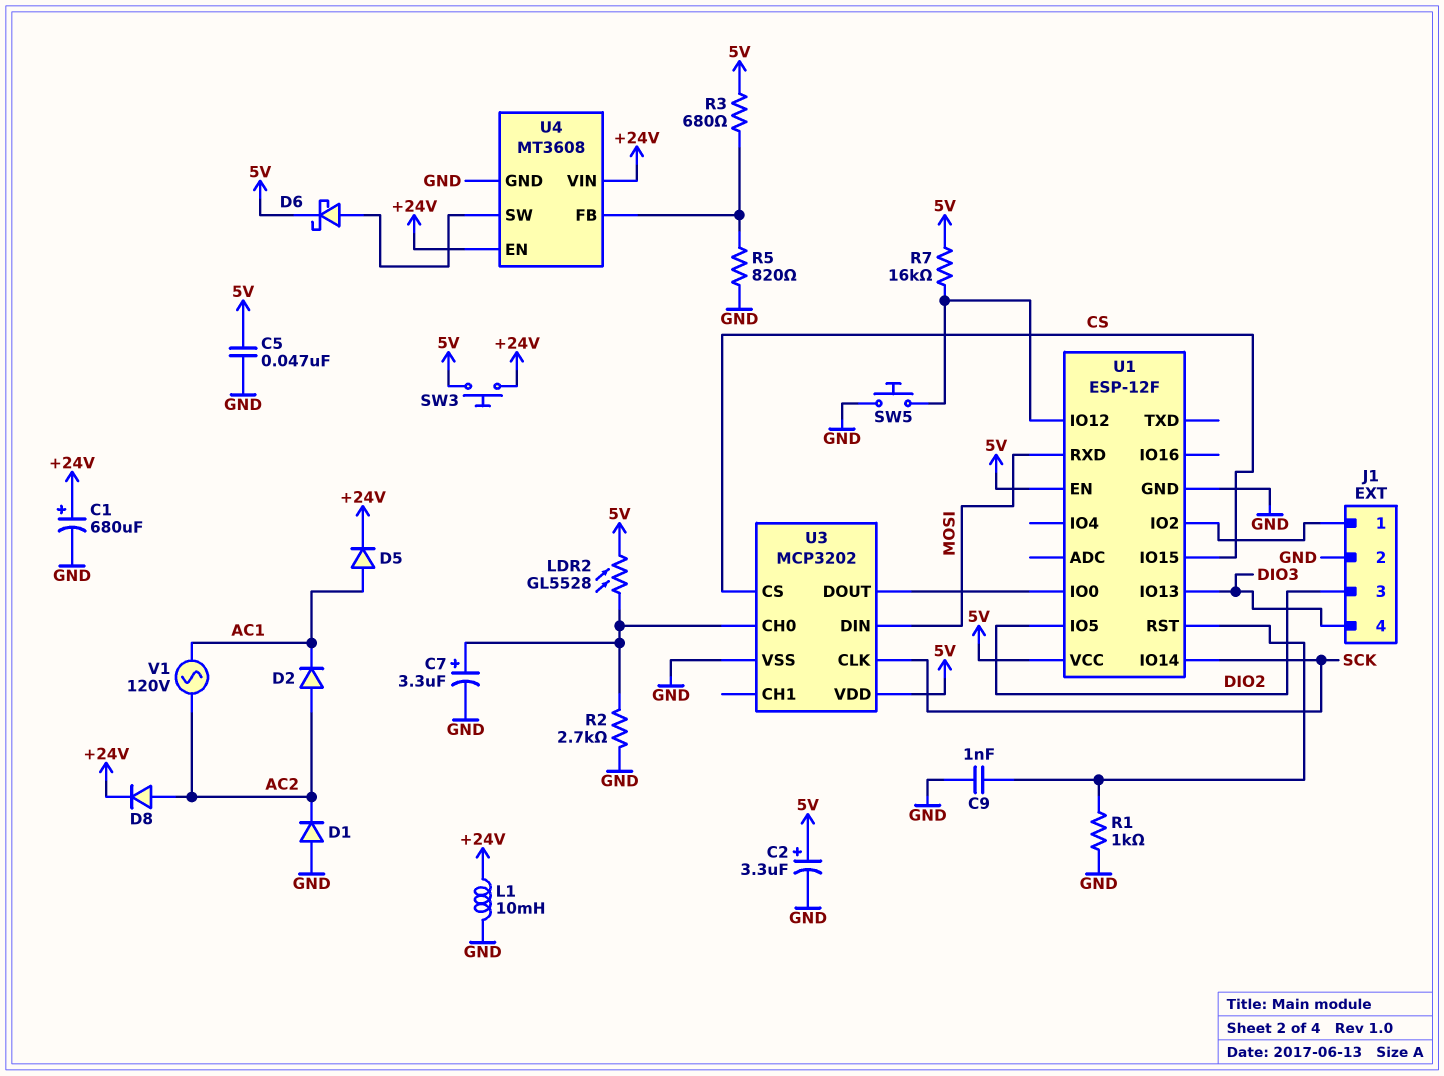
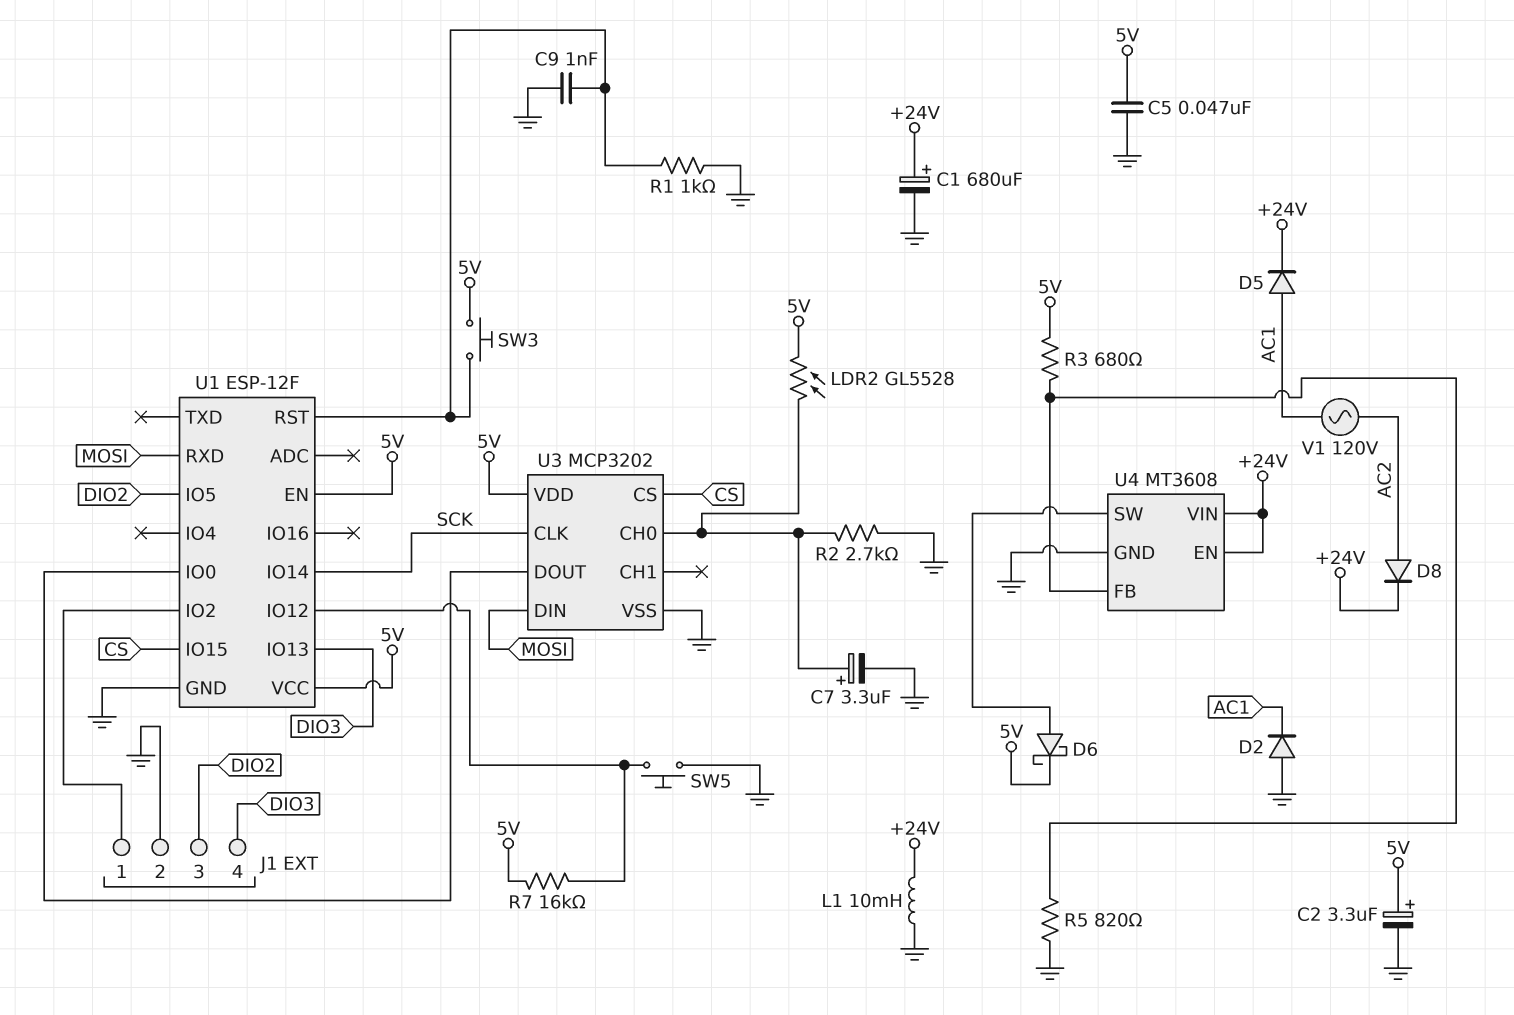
D1: diode (A GND, K AC2) -> none
D2: diode (A AC2, K AC1) -> diode (A GND, K AC1)
SW3: button (+24V, 5V) -> button (5V, U1/RST)

